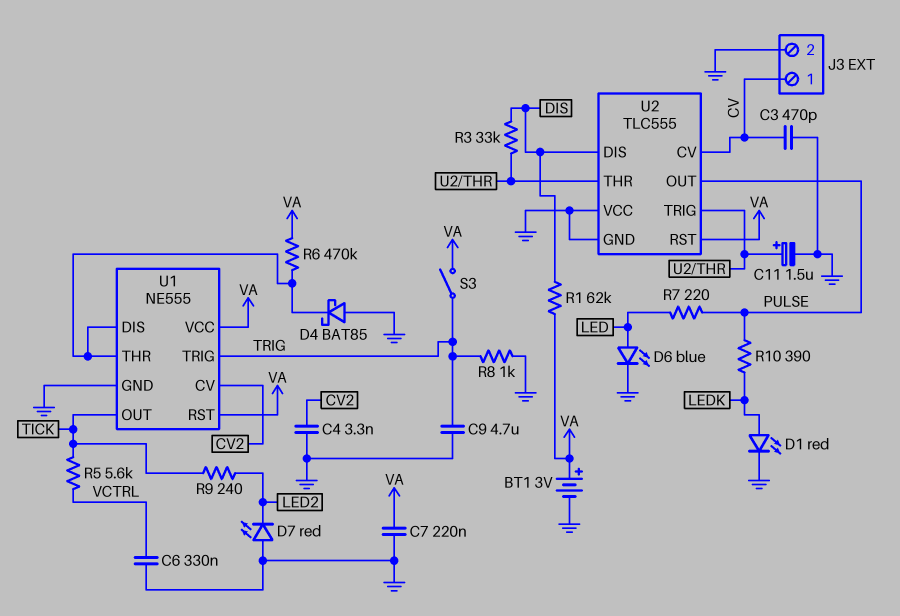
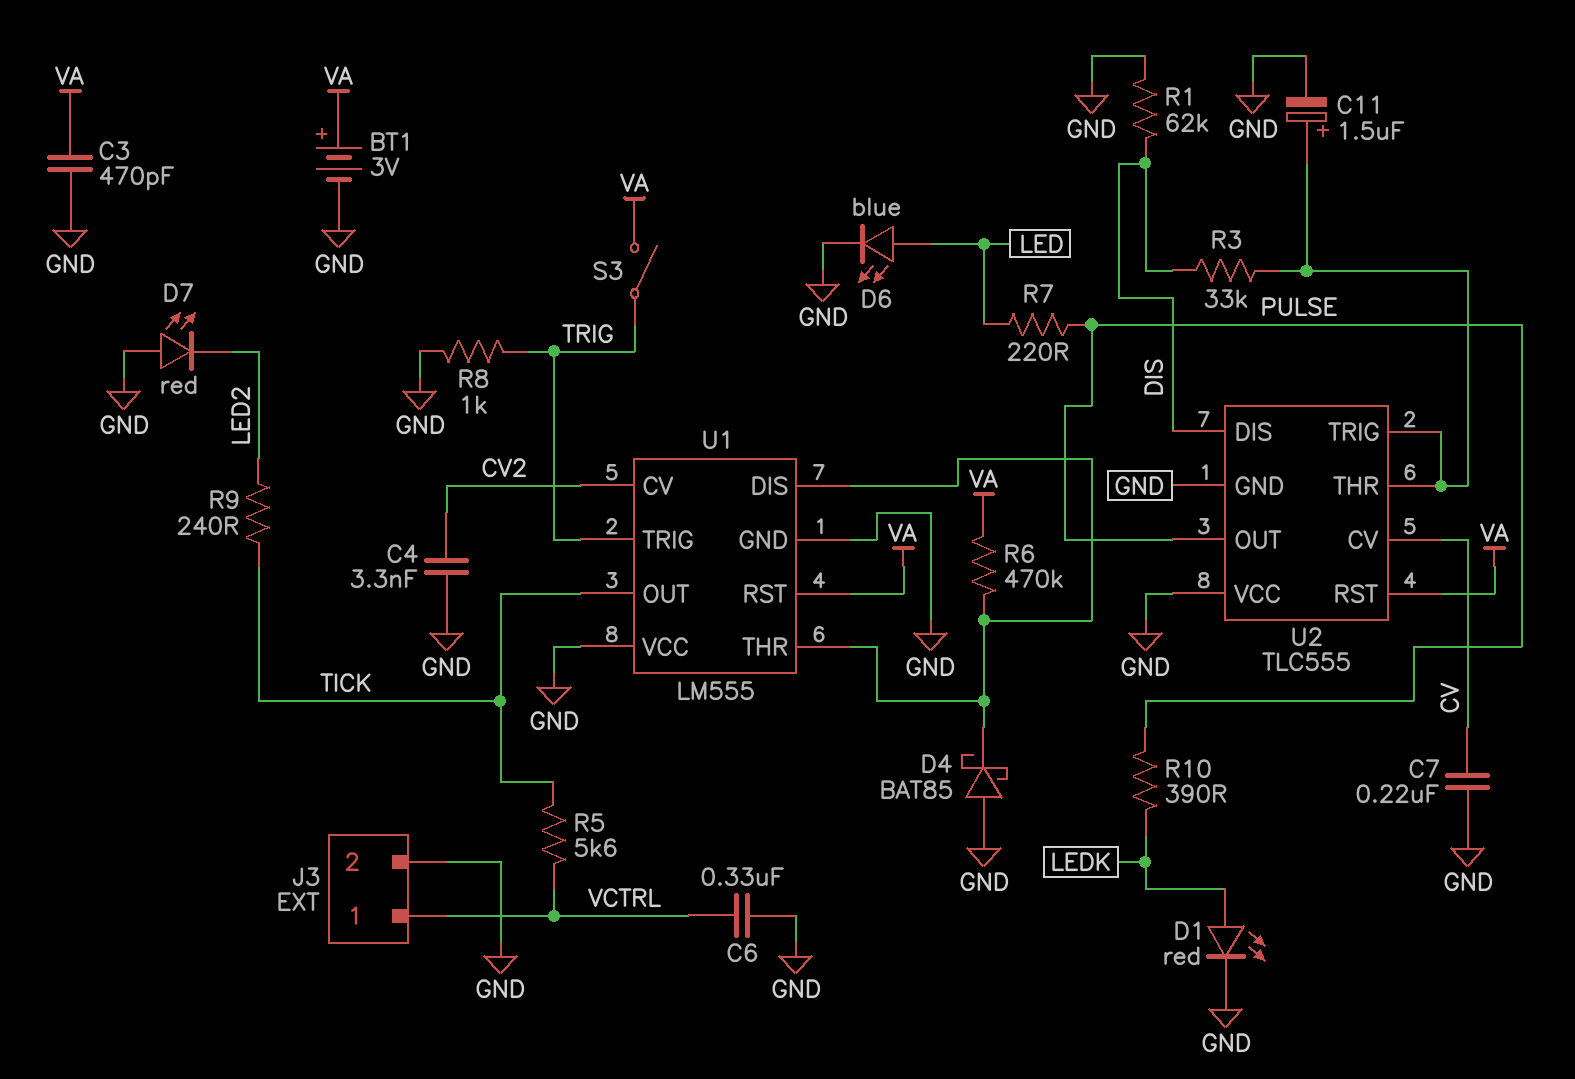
C3: 470pF (CV, GND) -> 470pF (GND, VA)
C7: 220nF (GND, VA) -> 220nF (CV, GND)
C9: 4.7uF (GND, TRIG) -> none
J3 pin 1: CV -> VCTRL
R1: 62k (DIS, VA) -> 62k (DIS, GND)
U1: NE555 -> LM555
U1 pin VCC: VA -> GND

